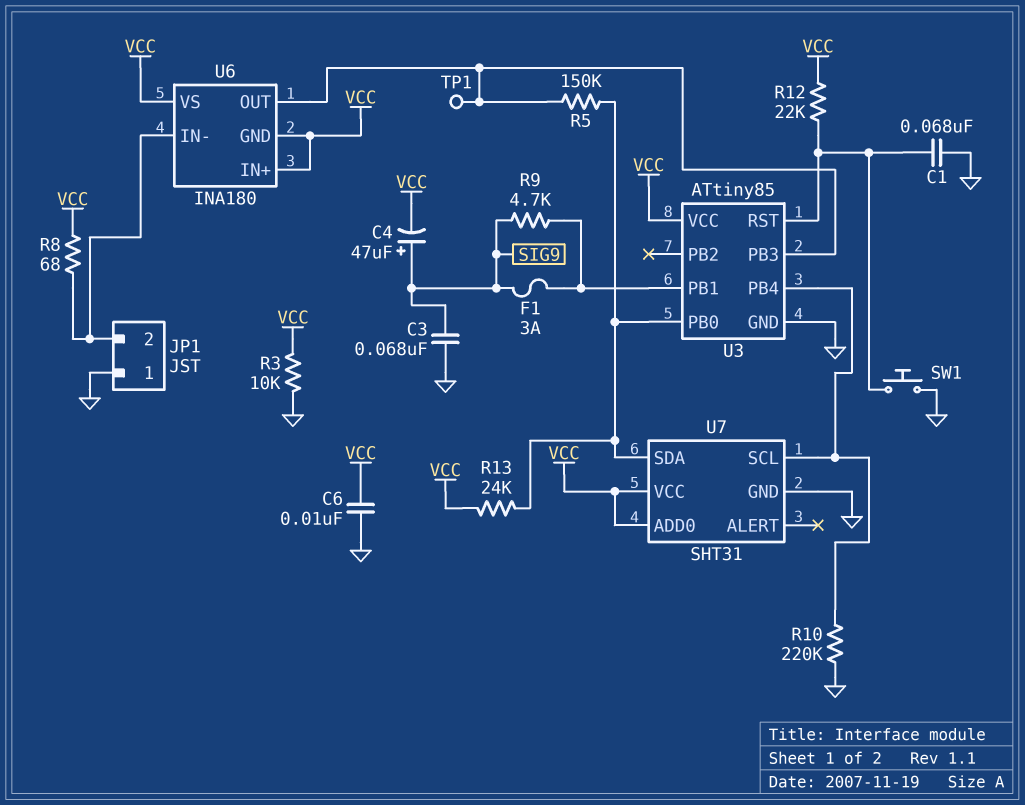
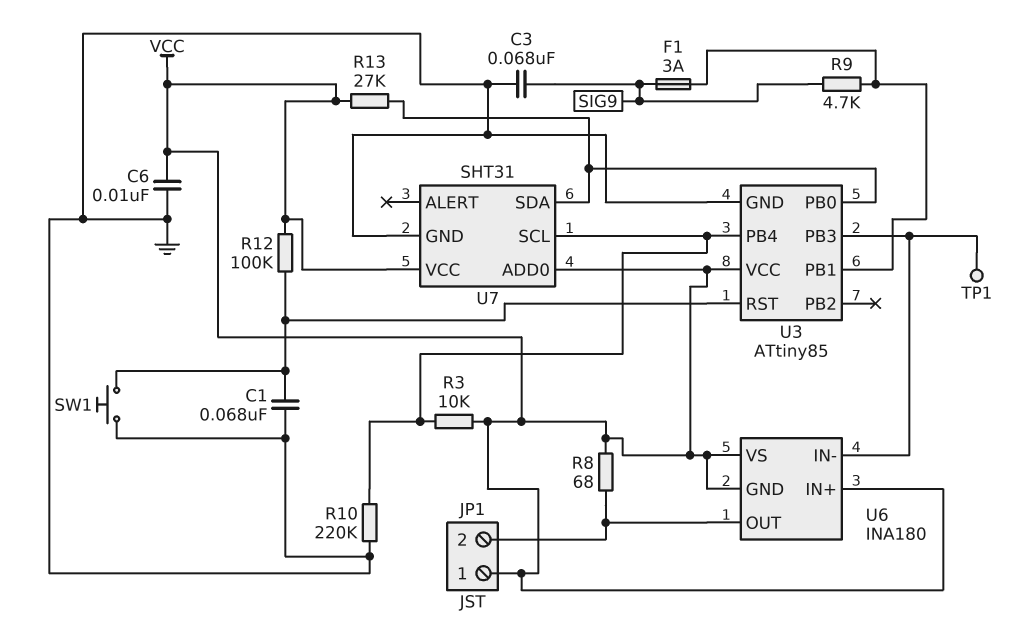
C4: 47uF (plus SIG9, minus VCC) -> none
JP1 pin 1: GND -> VCC
R3: 10k (GND, VCC) -> 10k (U3/PB4, VCC)
R5: 150k (U3/PB0, U3/PB3) -> none
R12: 22k (U3/RST, VCC) -> 100k (U3/RST, VCC)
R13: 24k (U3/PB0, VCC) -> 27k (U3/PB0, VCC)
U6 pin IN-: JP1/2 -> U3/PB3
U6 pin OUT: U3/PB3 -> JP1/2

